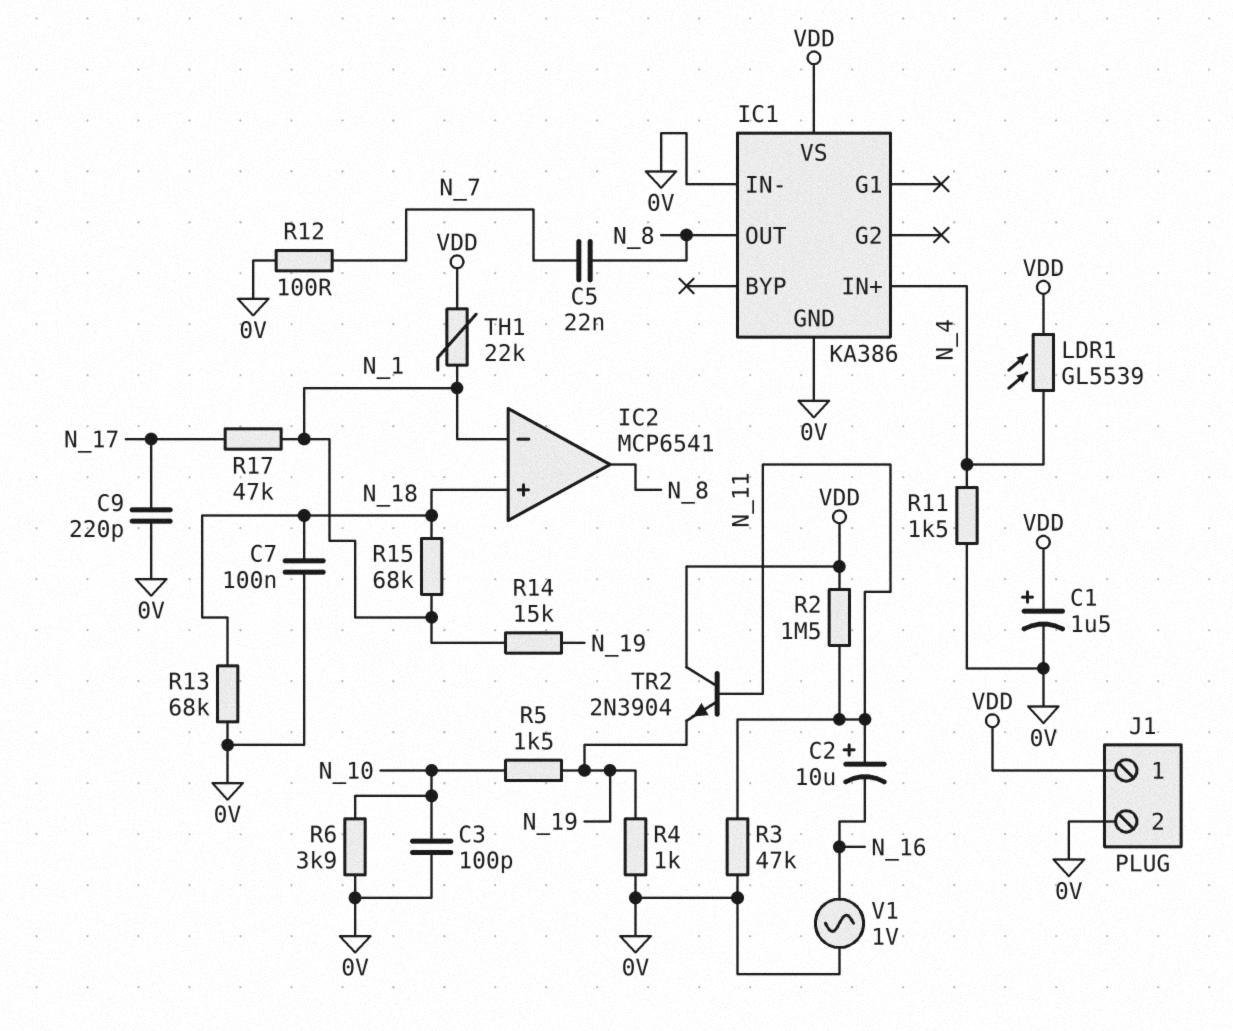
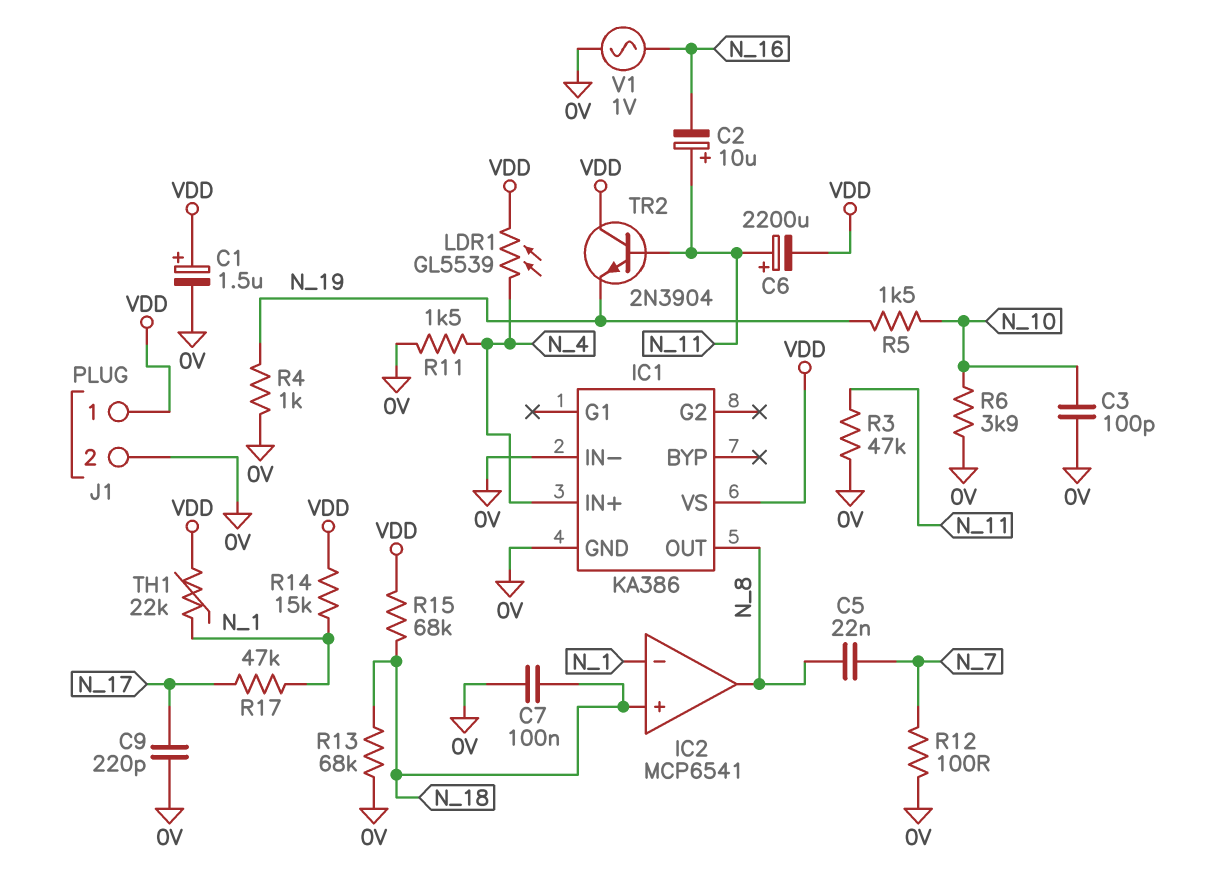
C6: none -> 2200uF (plus N_11, minus VDD)
R2: 1.5M (N_11, VDD) -> none
R14: 15k (N_1, N_19) -> 15k (N_1, VDD)
R15: 68k (N_1, N_18) -> 68k (N_18, VDD)

